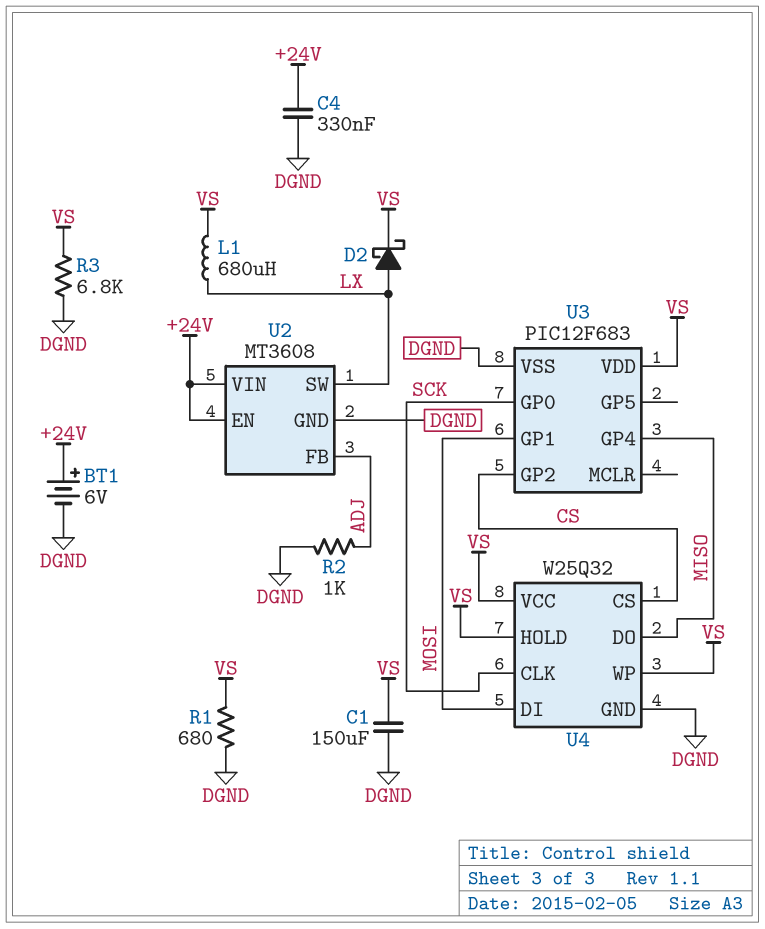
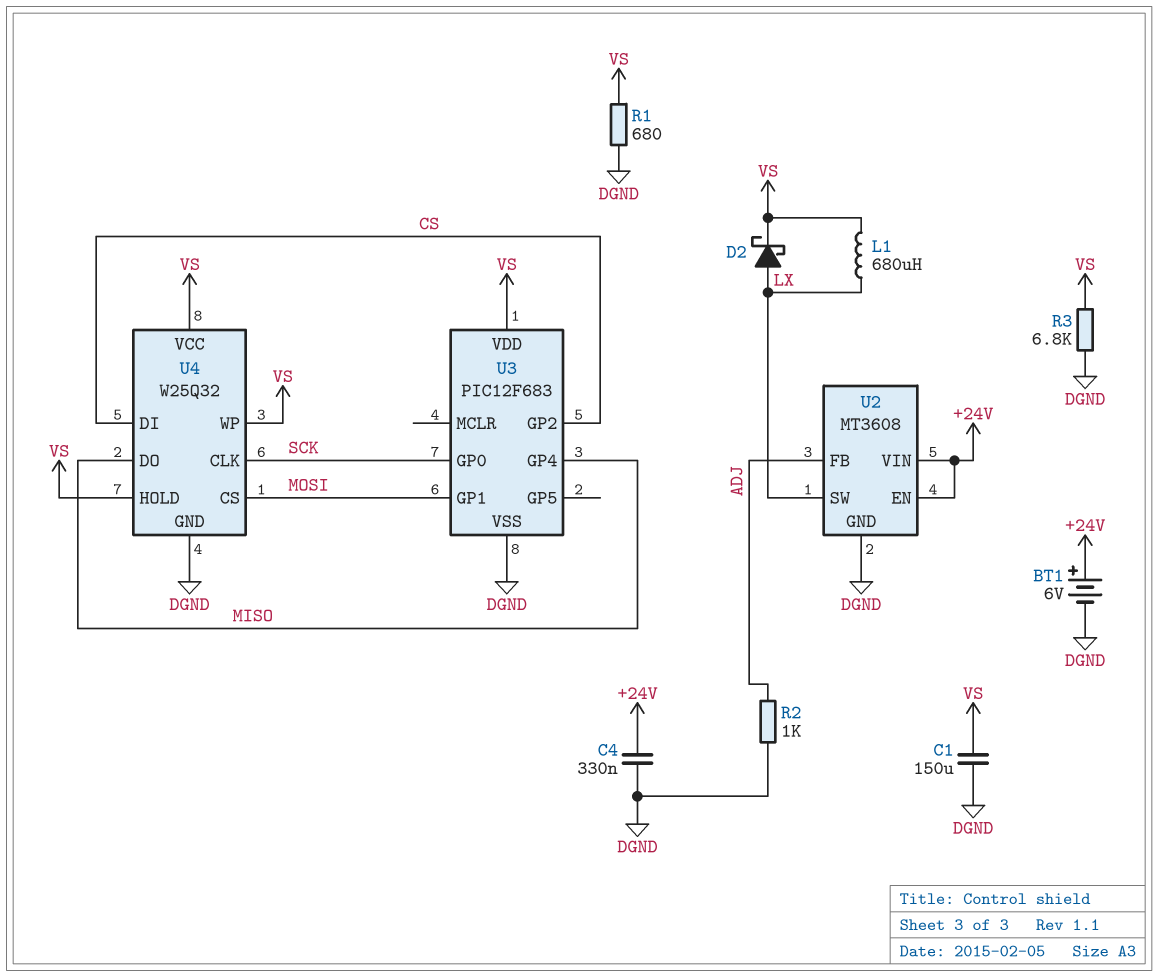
U4 pin CS: CS -> MOSI
U4 pin DI: MOSI -> CS

